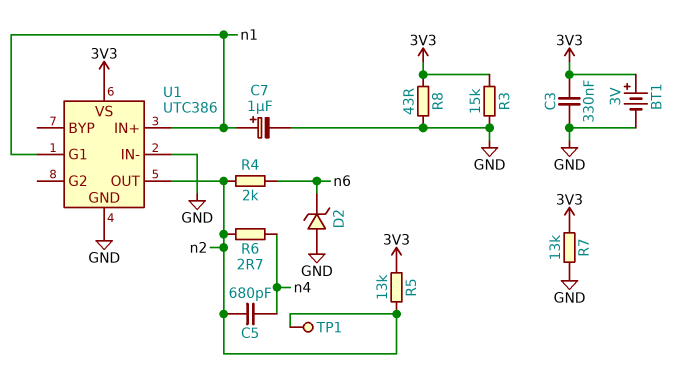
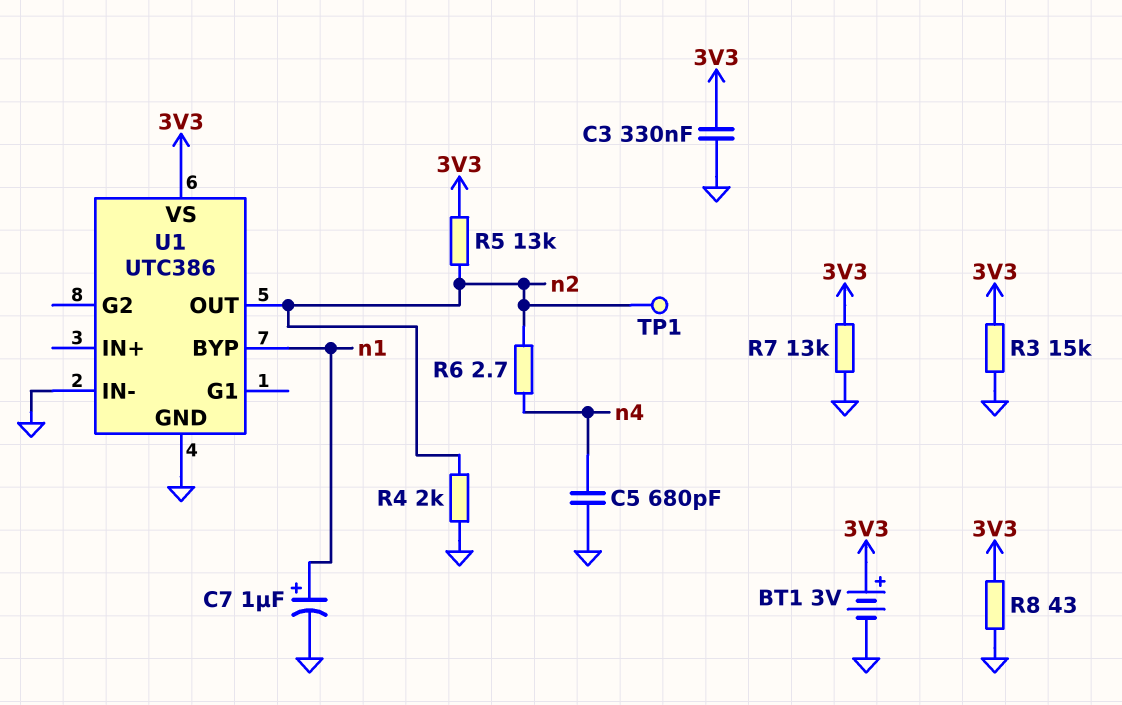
C5: 680pF (n2, n4) -> 680pF (GND, n4)
D2: zener (A GND, K n6) -> none
R4: 2k (n2, n6) -> 2k (GND, n2)
U1 pin BYP: none -> n1
U1 pin G1: n1 -> none
U1 pin IN+: n1 -> none

